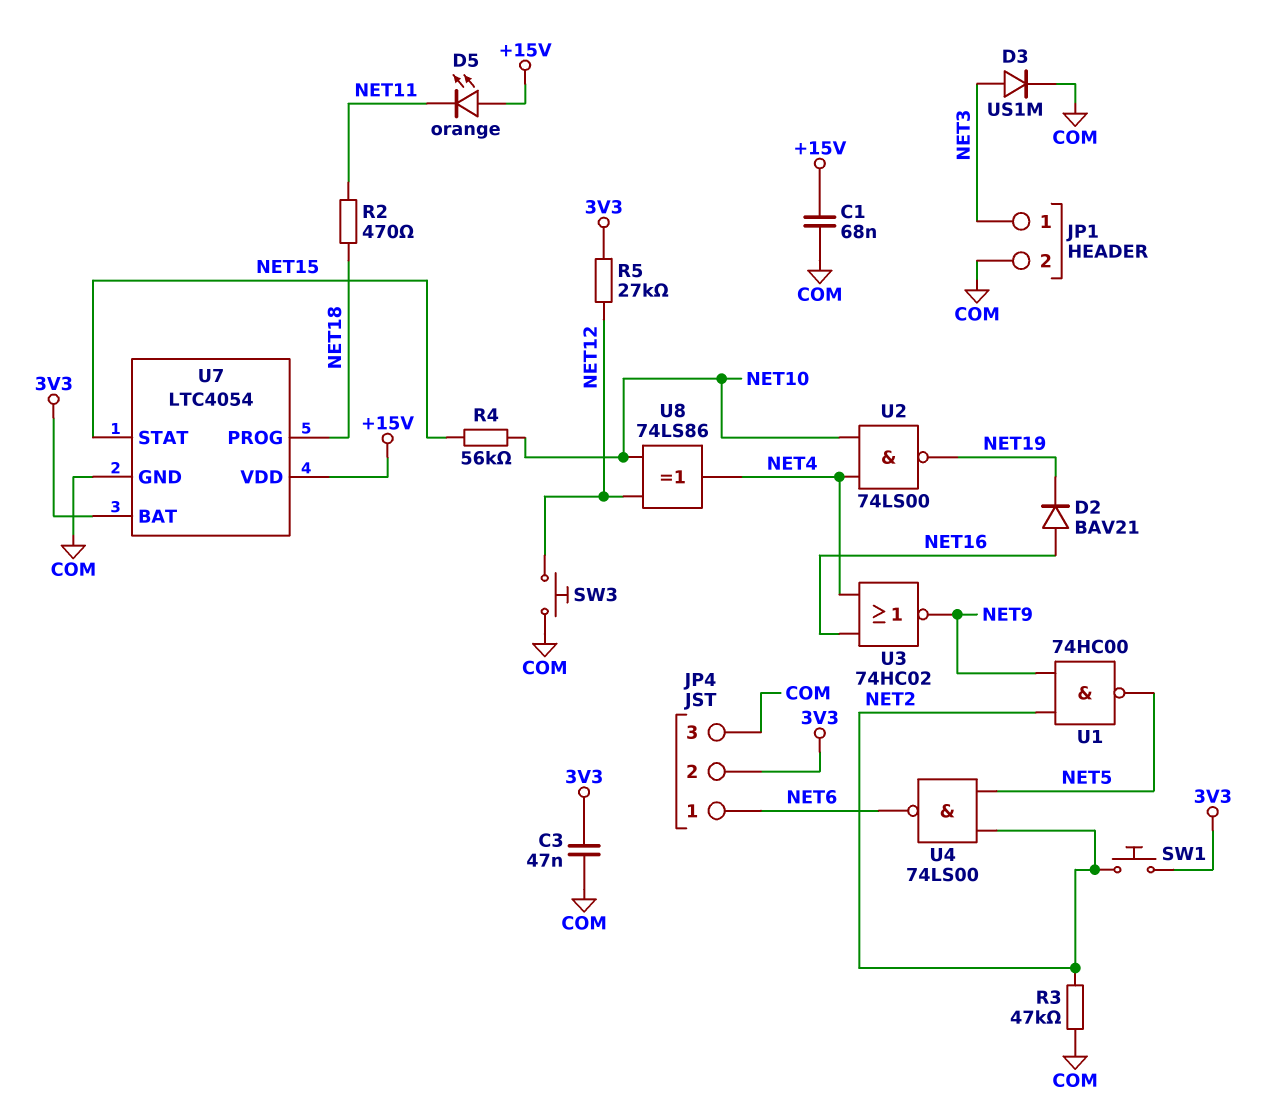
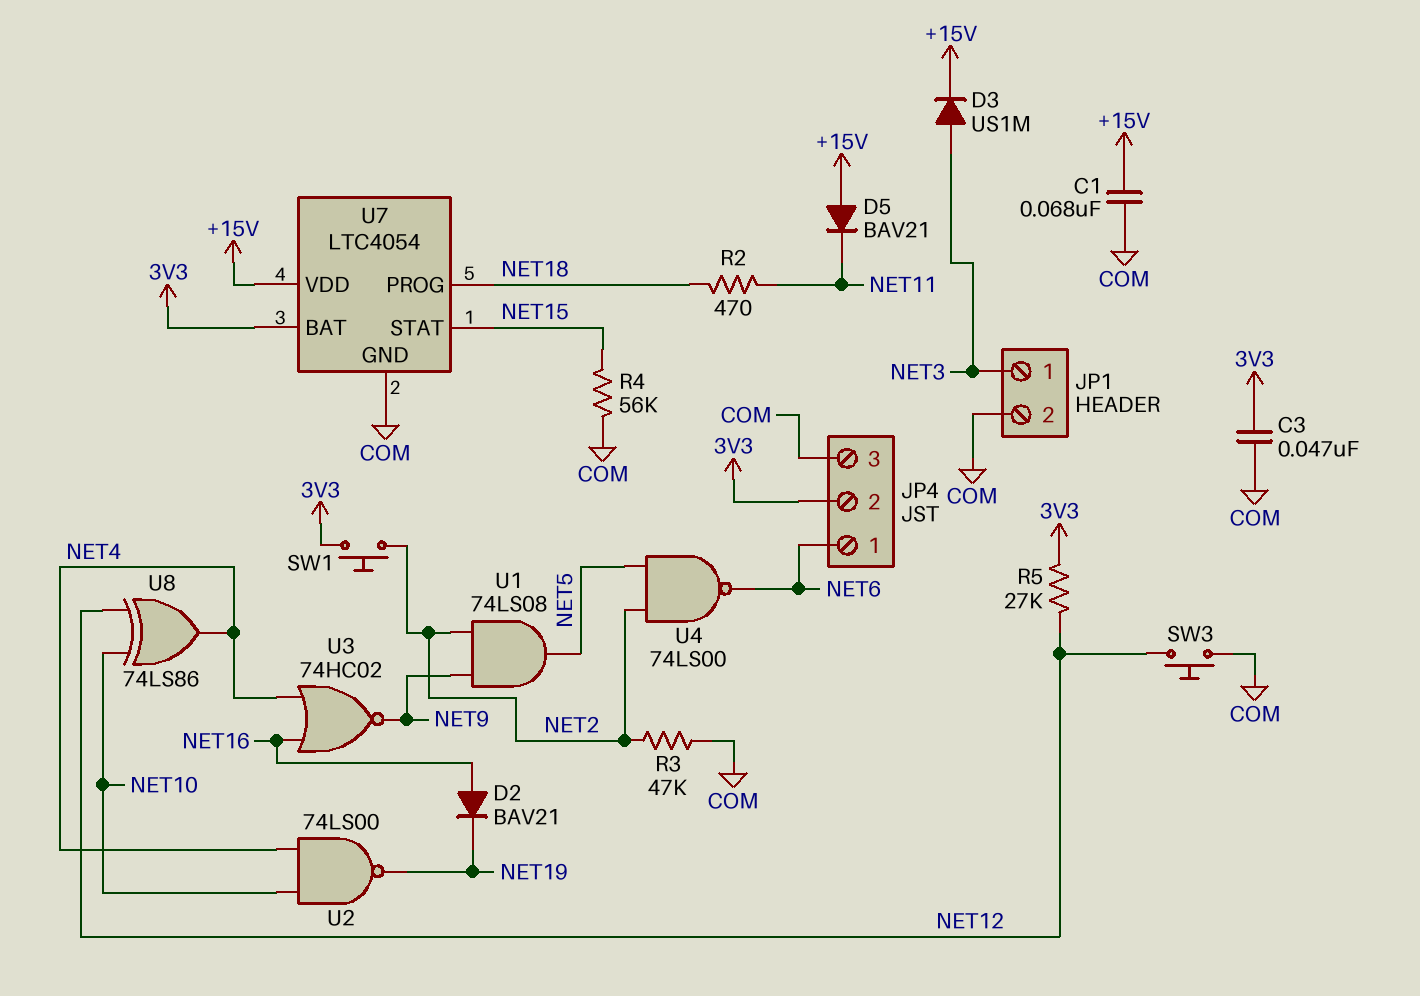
D3: diode US1M (A NET3, K COM) -> diode US1M (A NET3, K +15V)
D5: LED orange (A +15V, K NET11) -> diode BAV21 (A +15V, K NET11)
R4: 56k (NET10, NET15) -> 56k (COM, NET15)
U1: NAND 74HC00 (in NET2, in NET9, out NET5) -> AND 74LS08 (in NET2, in NET9, out NET5)

